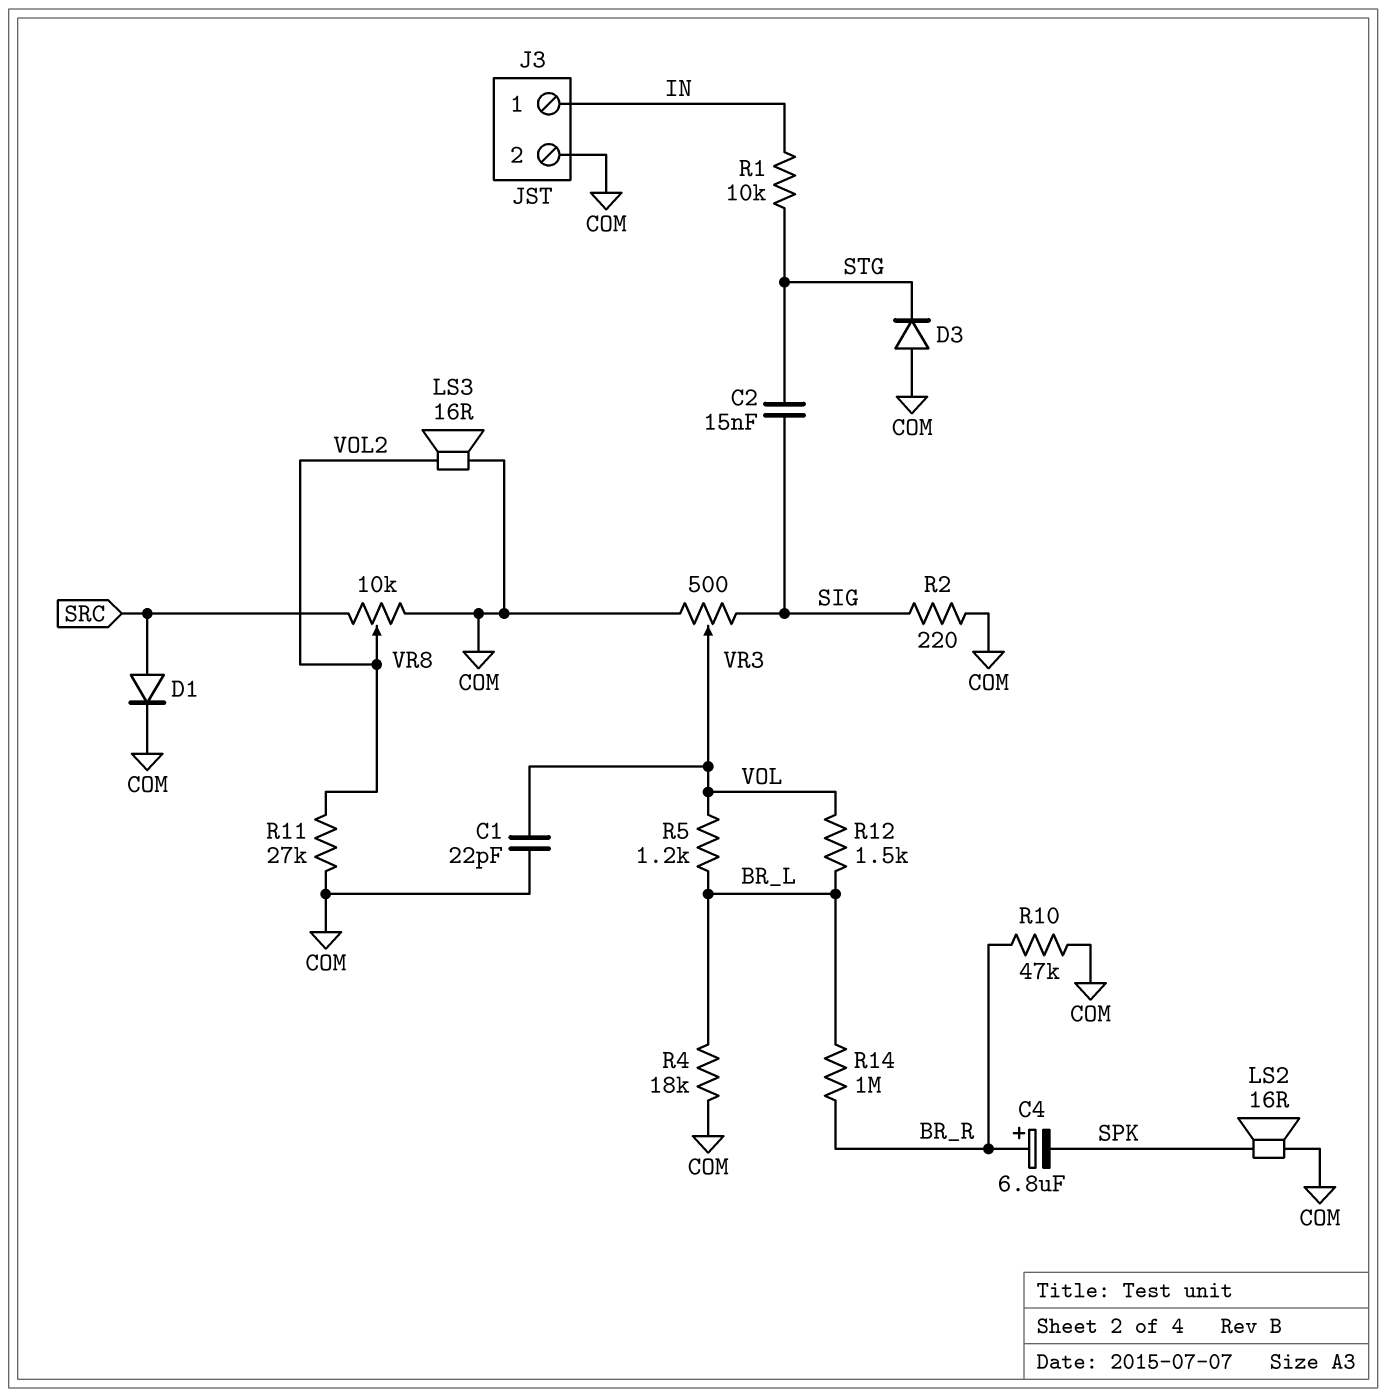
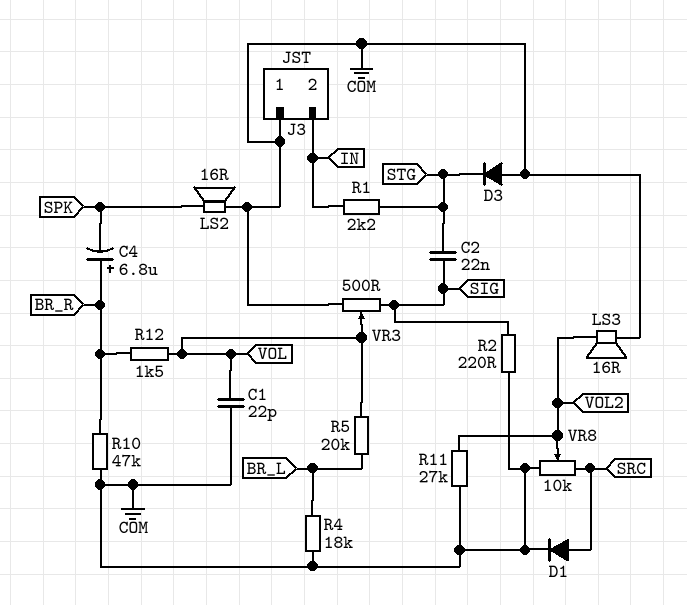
C2: 15nF (SIG, STG) -> 22nF (SIG, STG)
J3 pin 1: IN -> COM
J3 pin 2: COM -> IN
R1: 10k (IN, STG) -> 2.2k (IN, STG)
R5: 1.2k (BR_L, VOL) -> 20k (BR_L, VOL)
R12: 1.5k (BR_L, VOL) -> 1.5k (BR_R, VOL)
R14: 1M (BR_L, BR_R) -> none

